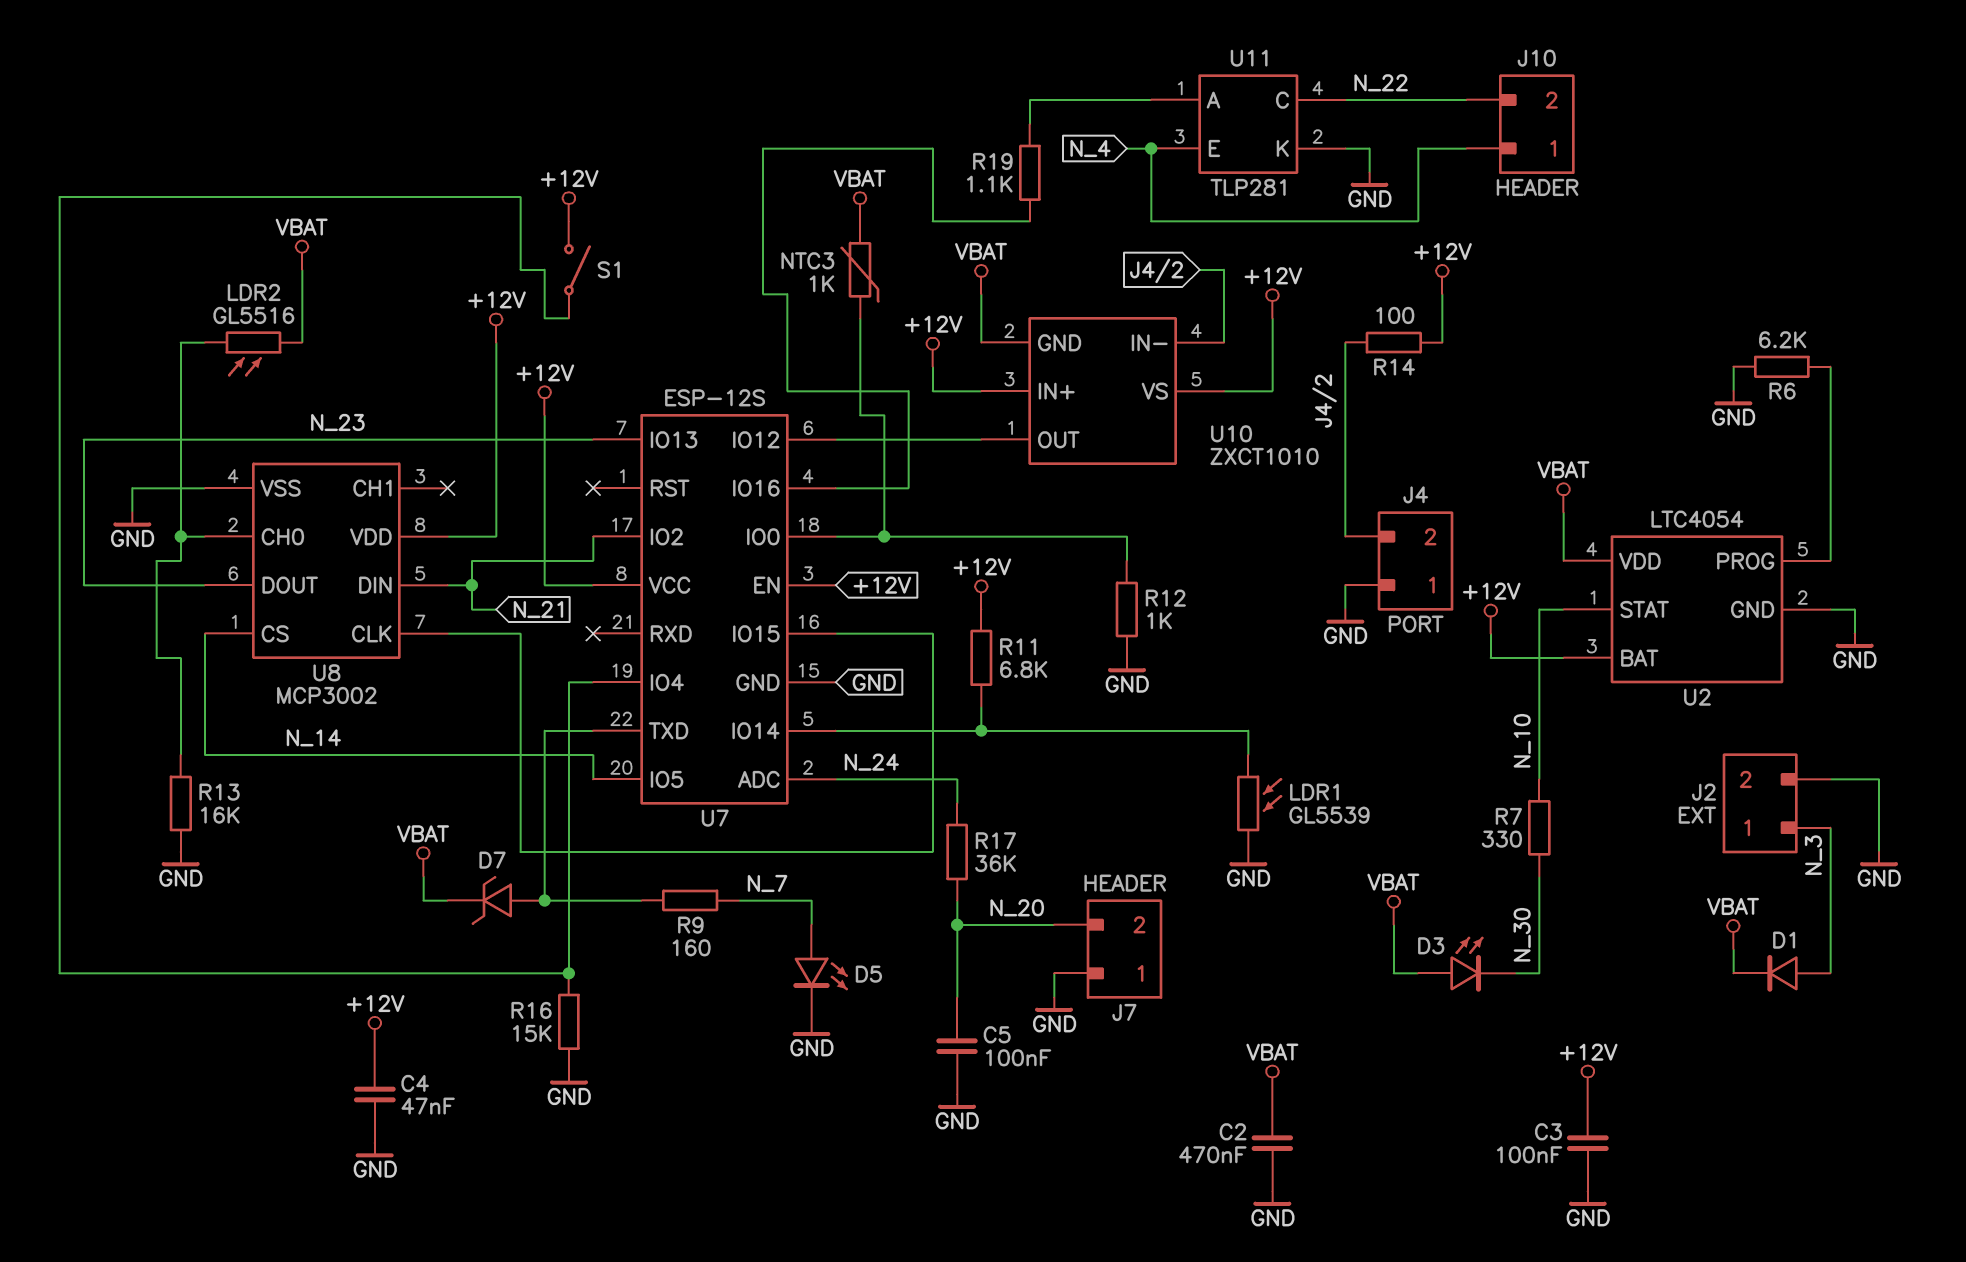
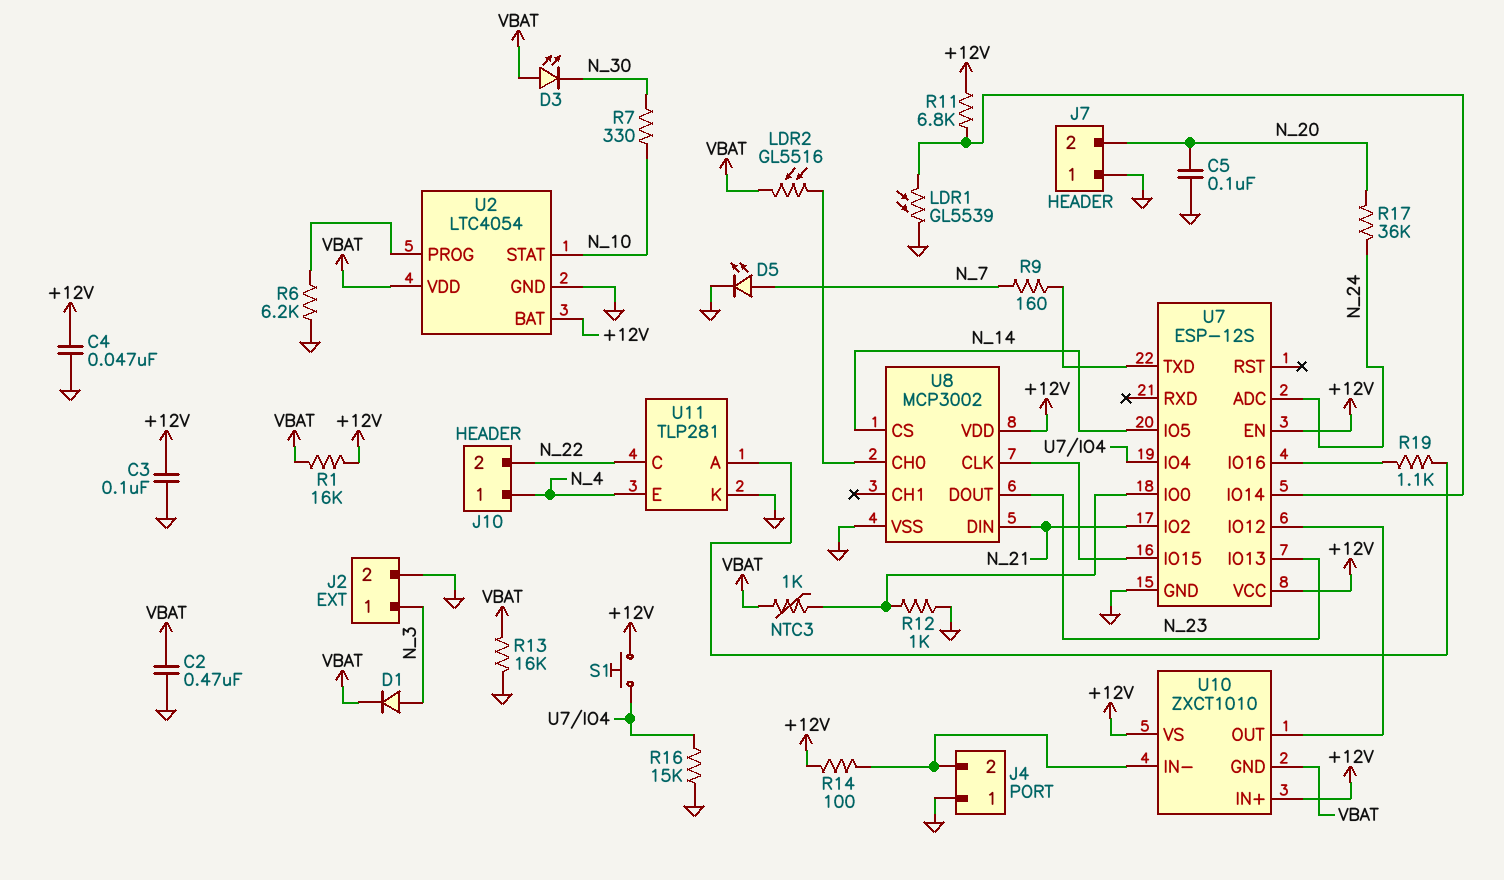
D7: zener (A U7/TXD, K VBAT) -> none
R1: none -> 16k (+12V, VBAT)
R13: 16k (GND, U8/CH0) -> 16k (GND, VBAT)
S1: switch (+12V, U7/IO4) -> button (+12V, U7/IO4)

